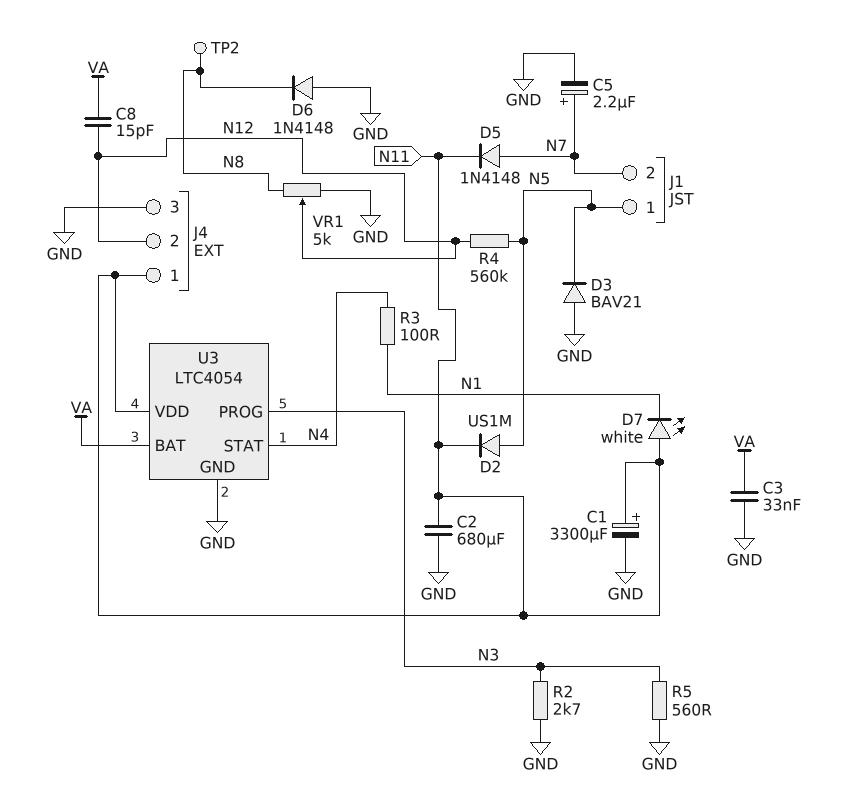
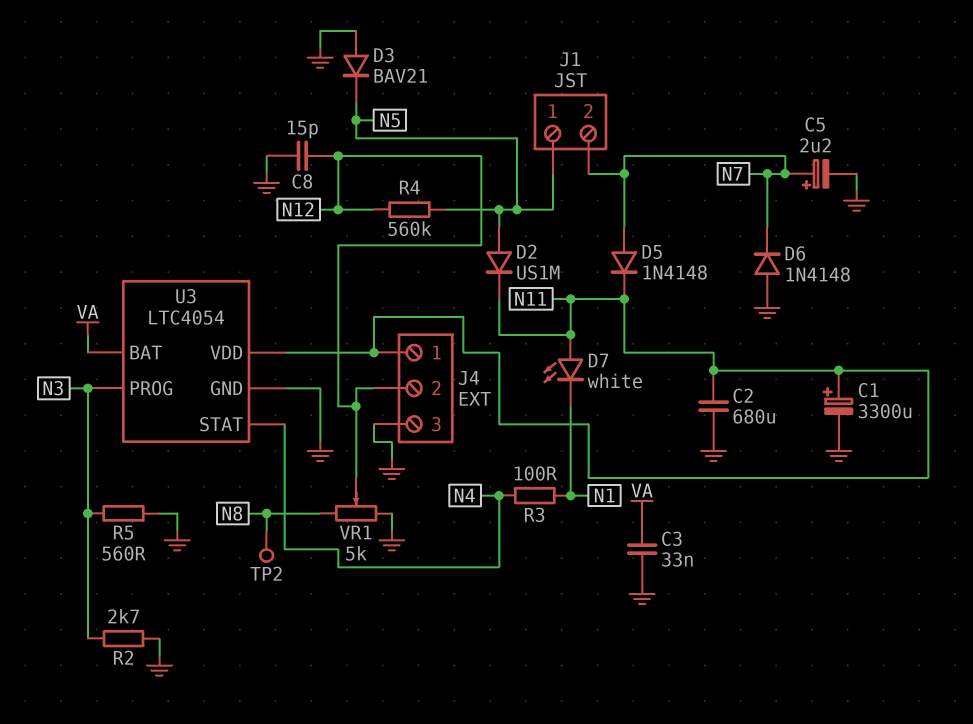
C8: 15pF (N12, VA) -> 15pF (GND, N12)
D6: diode 1N4148 (A GND, K N8) -> diode 1N4148 (A GND, K N7)

